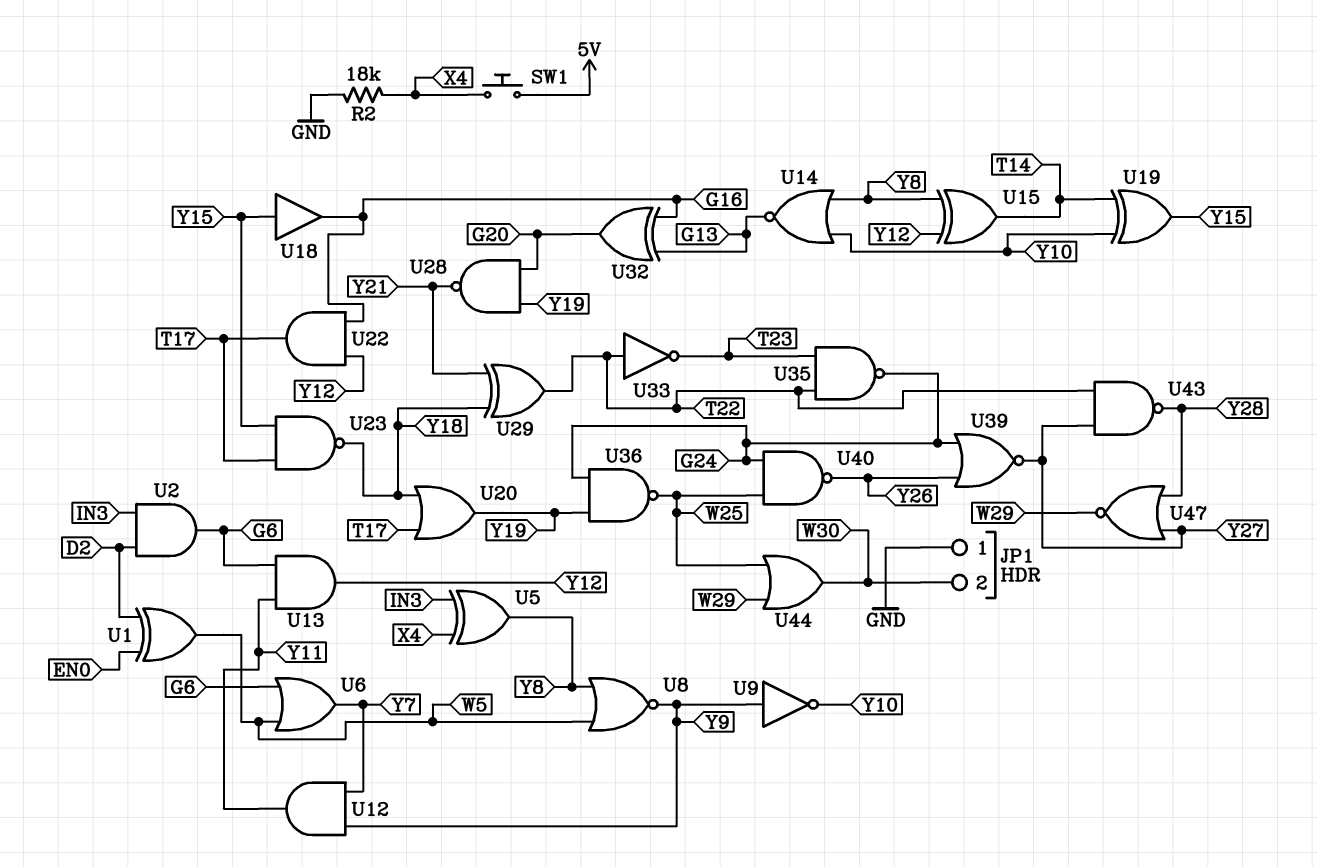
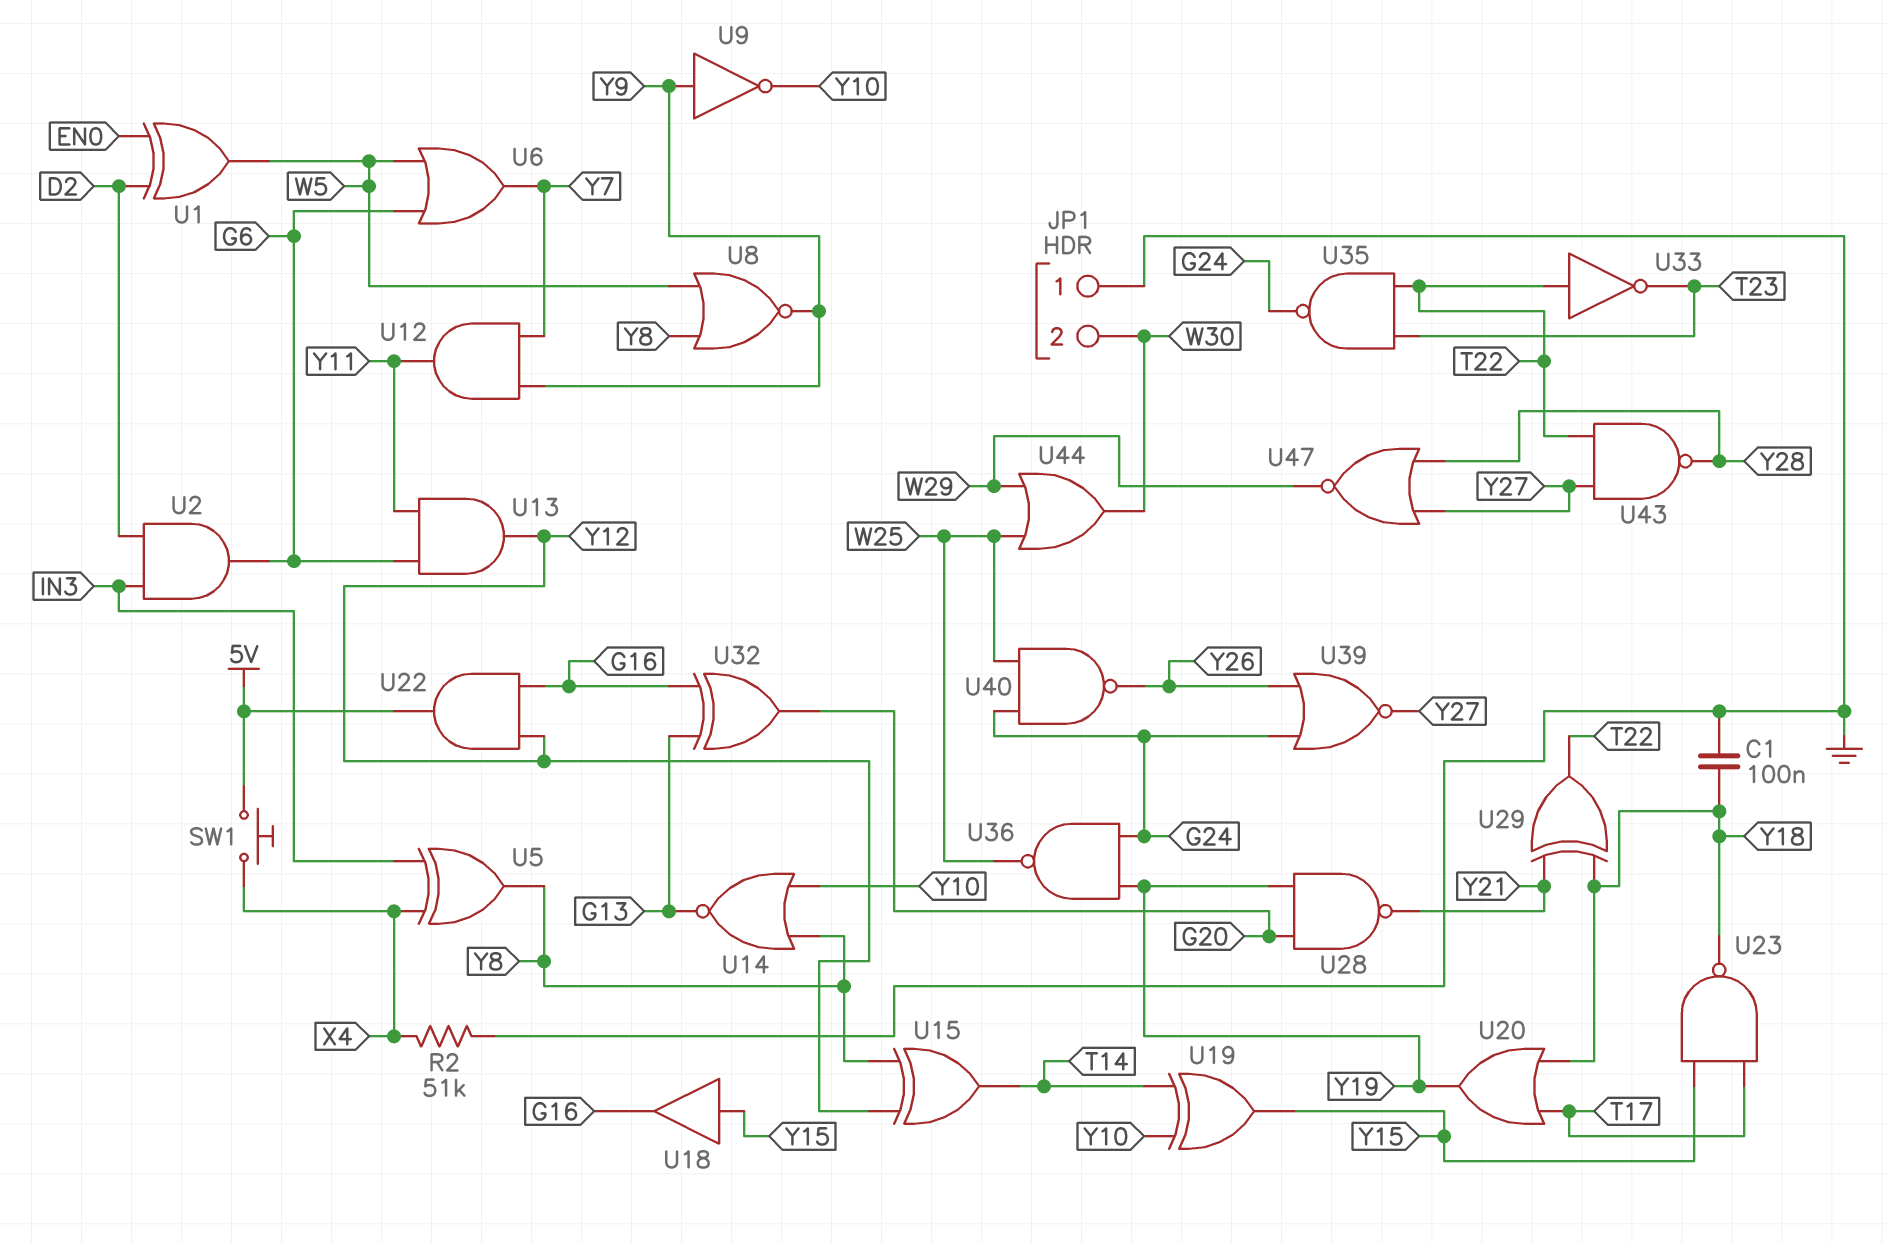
C1: none -> 100nF (GND, Y18)
R2: 18k (GND, X4) -> 51k (GND, X4)
U22: AND (in G16, in Y12, out T17) -> AND (in G16, in Y12, out 5V)

